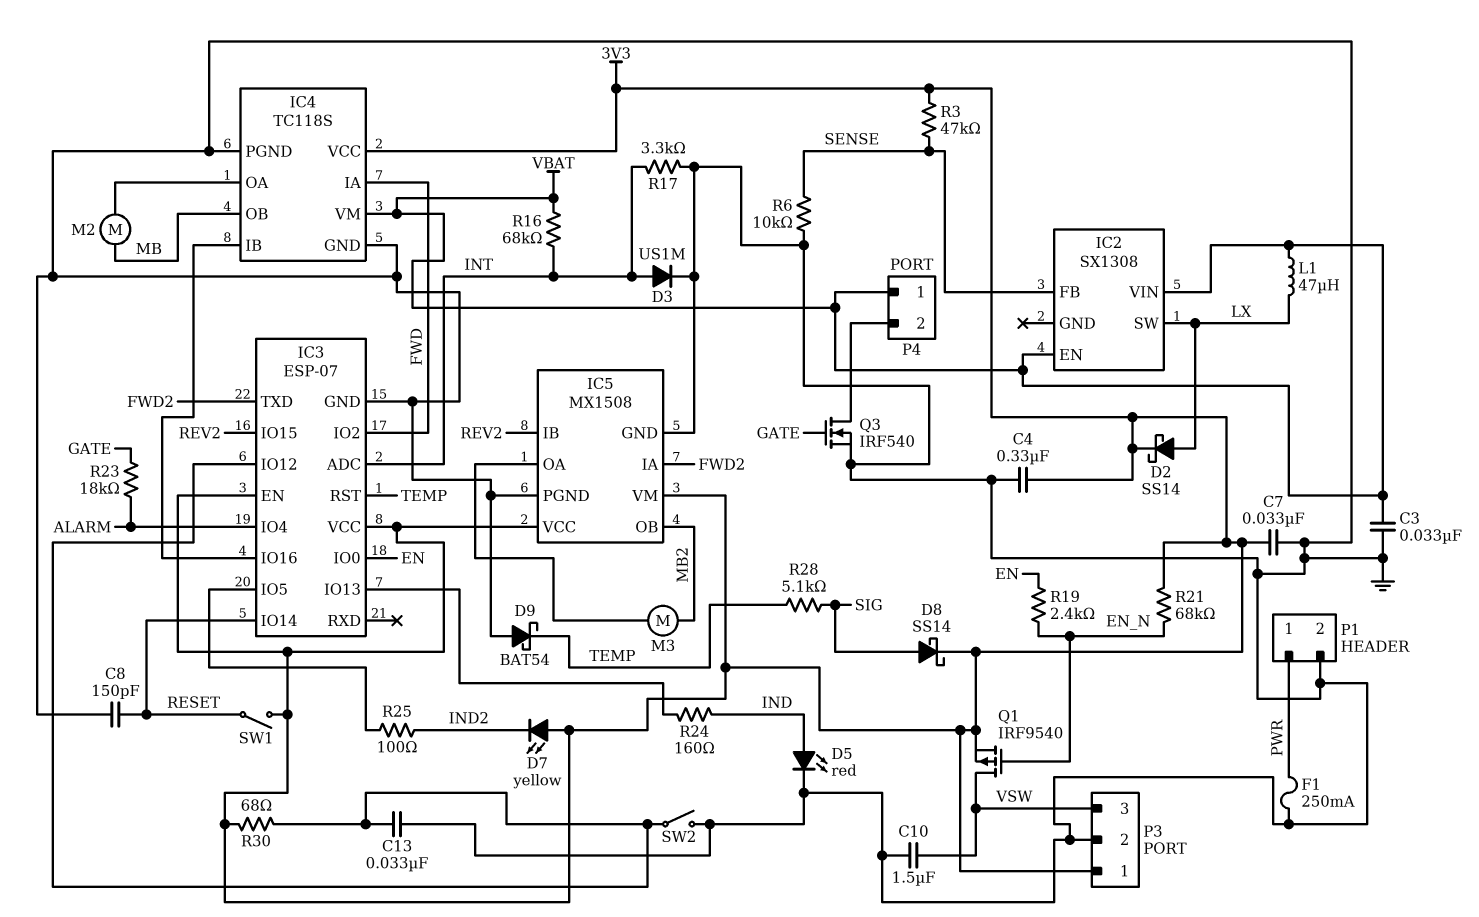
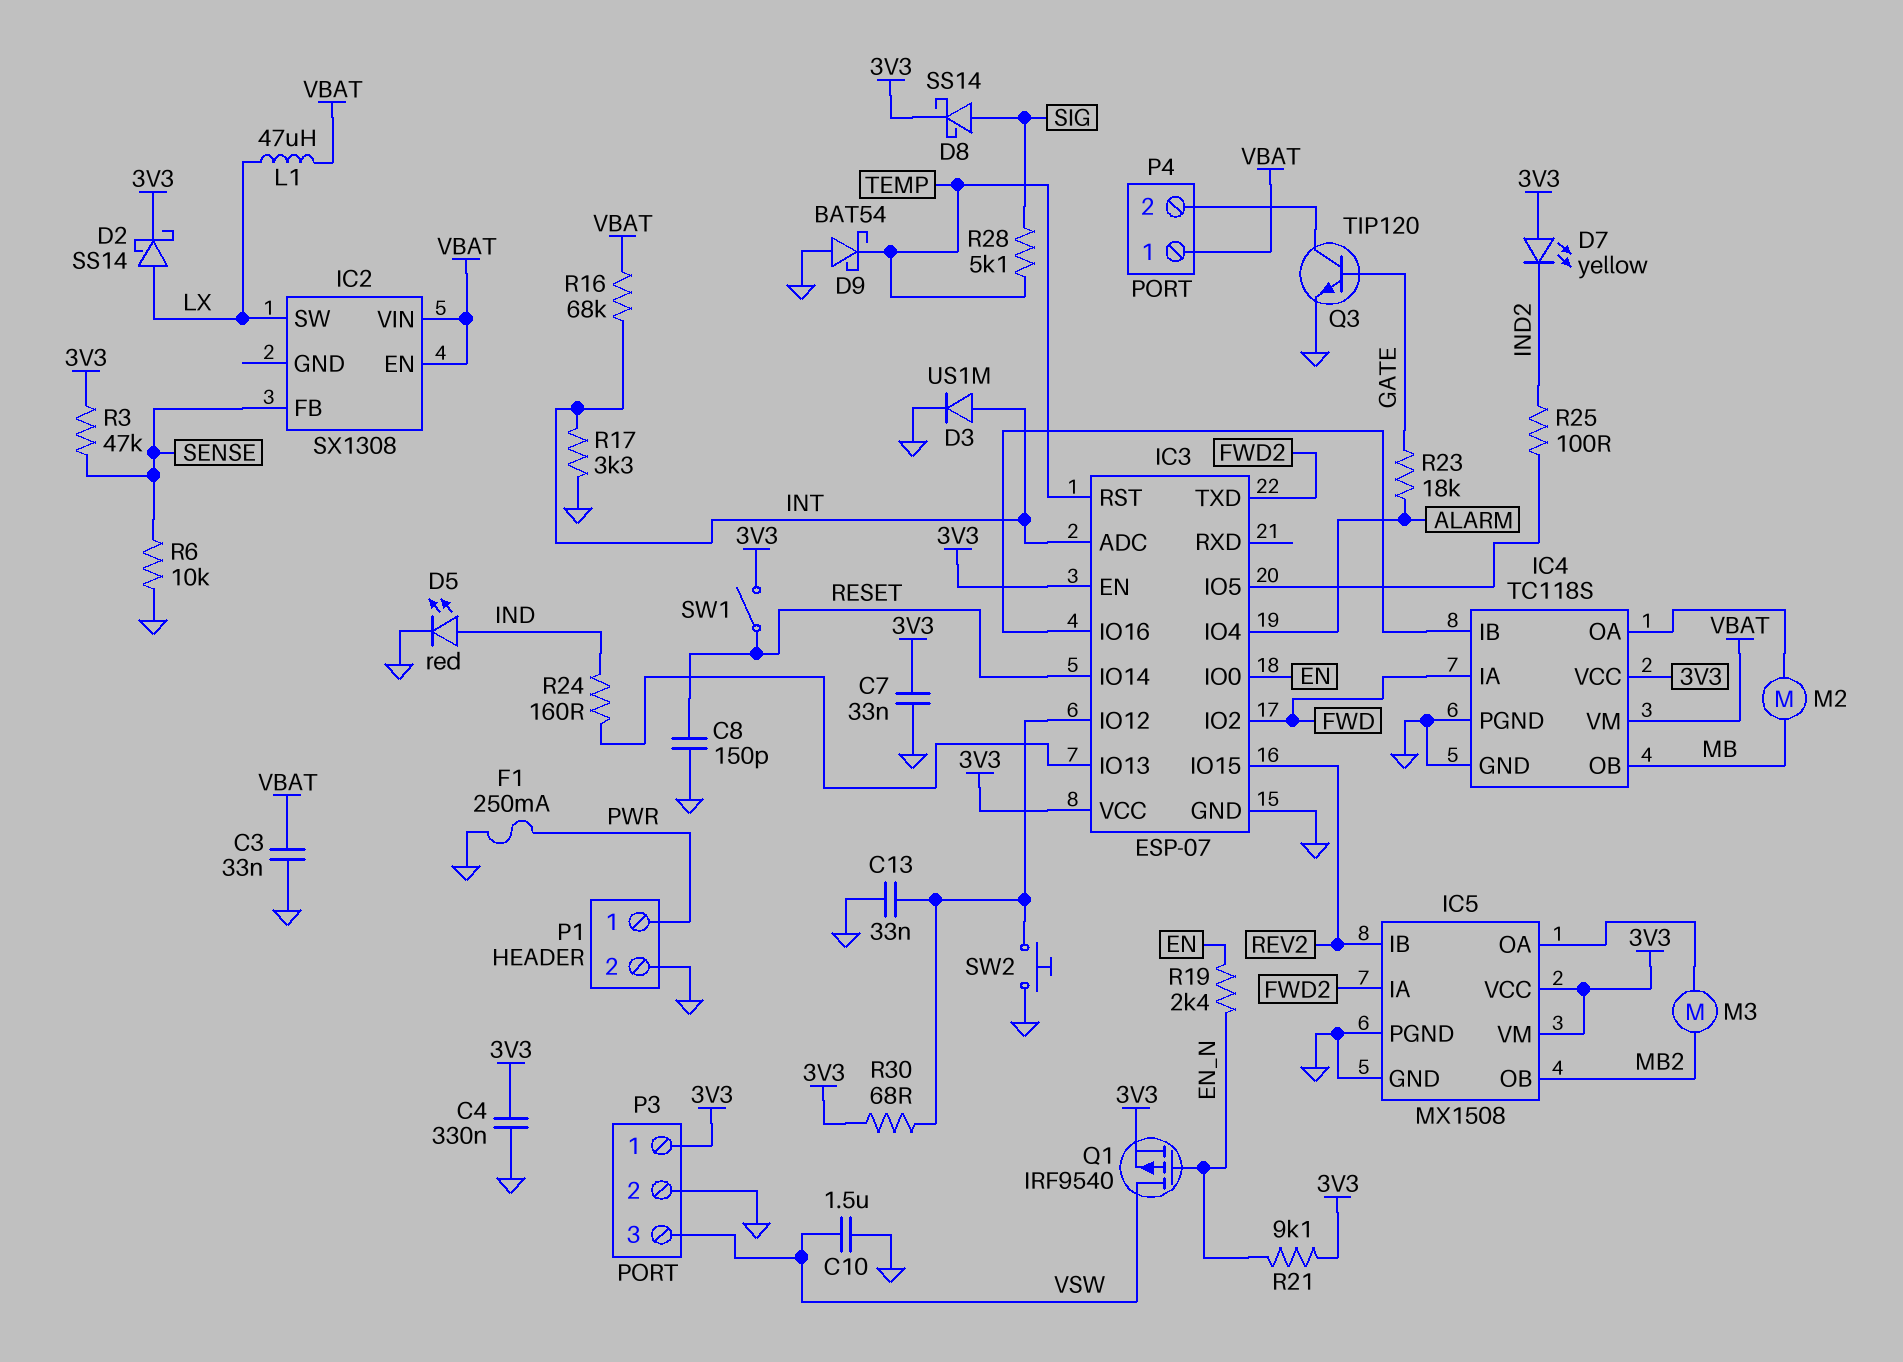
Q3: NMOS IRF540 (G GATE, D P4/2, S GND) -> NPN TIP120 (B GATE, C P4/2, E GND)
R21: 68k (3V3, EN_N) -> 9.1k (3V3, EN_N)
SW2: switch (GND, IC3/IO12) -> button (GND, IC3/IO12)

